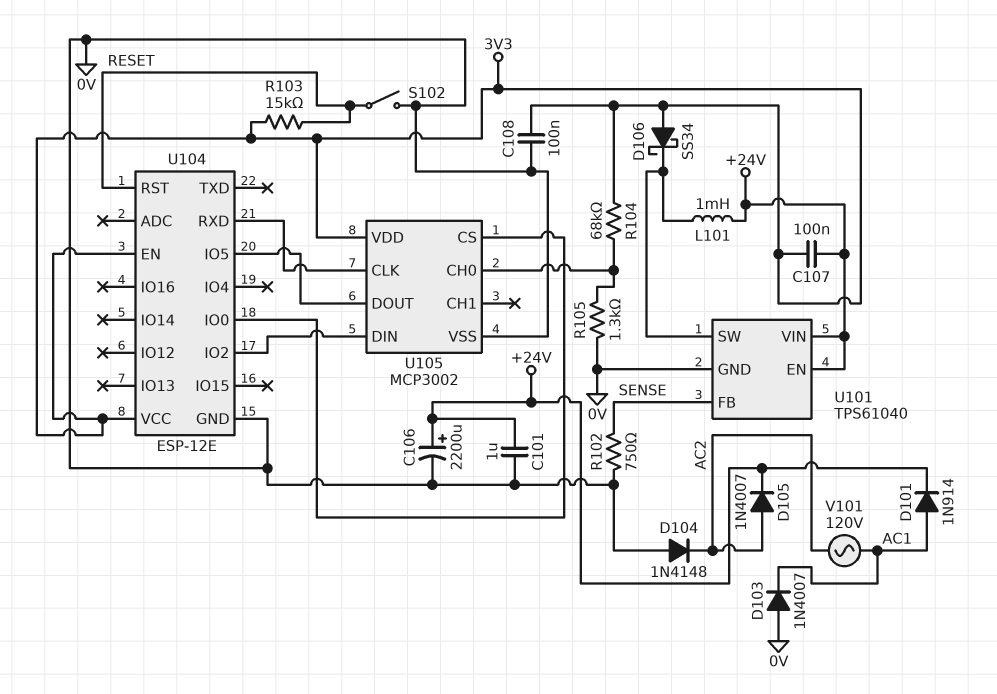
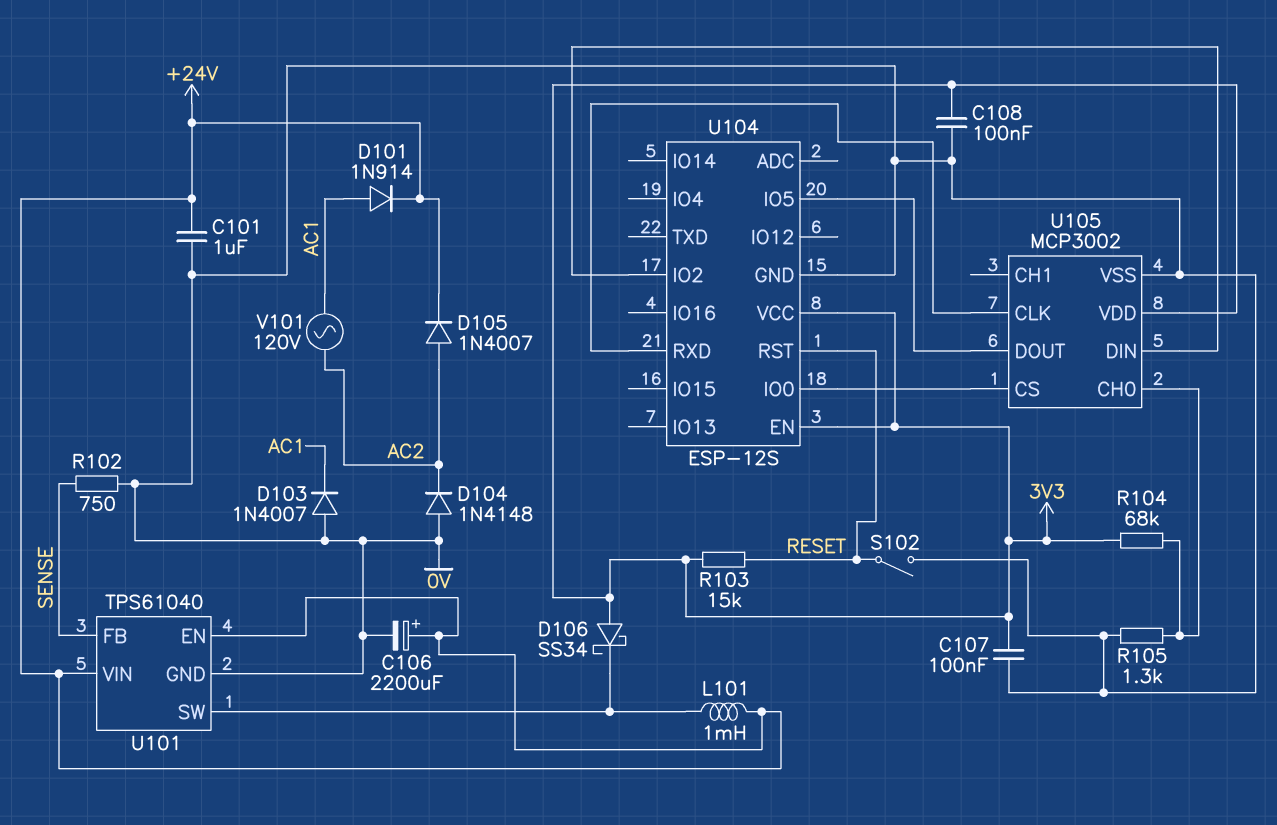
C107: 100nF (+24V, 3V3) -> 100nF (0V, 3V3)
U104: ESP-12E -> ESP-12S

